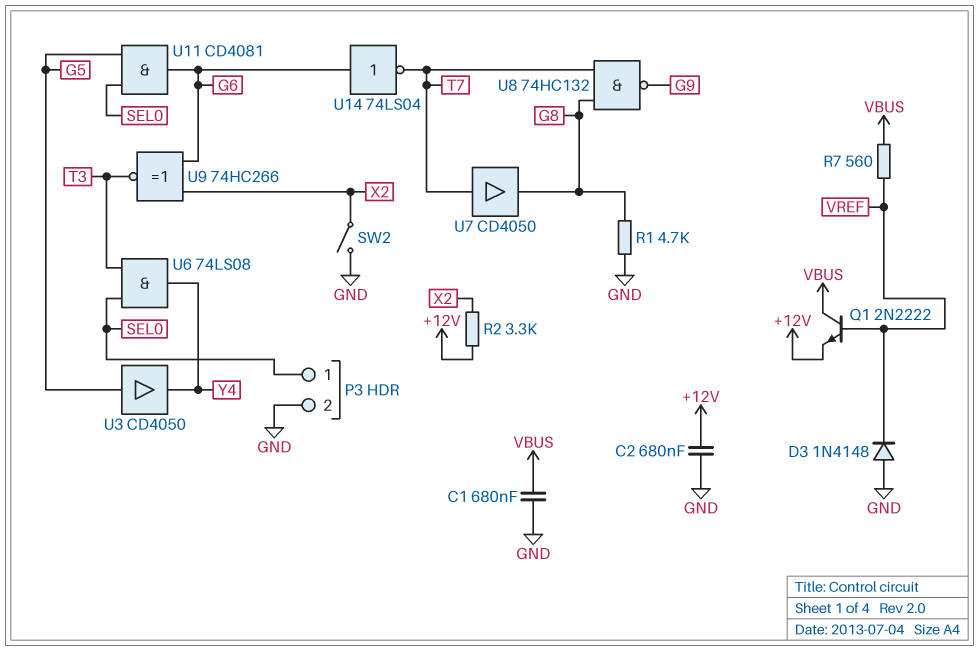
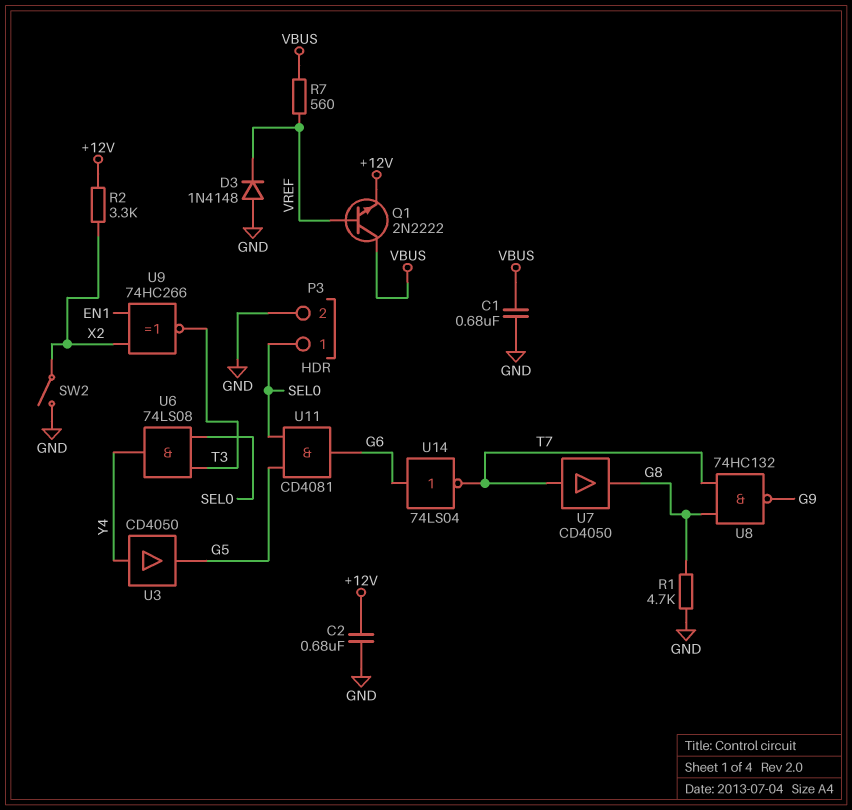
U3: buffer CD4050 (in G5, out Y4) -> buffer CD4050 (in Y4, out G5)
U9: XNOR 74HC266 (in G6, in X2, out T3) -> XNOR 74HC266 (in EN1, in X2, out T3)

